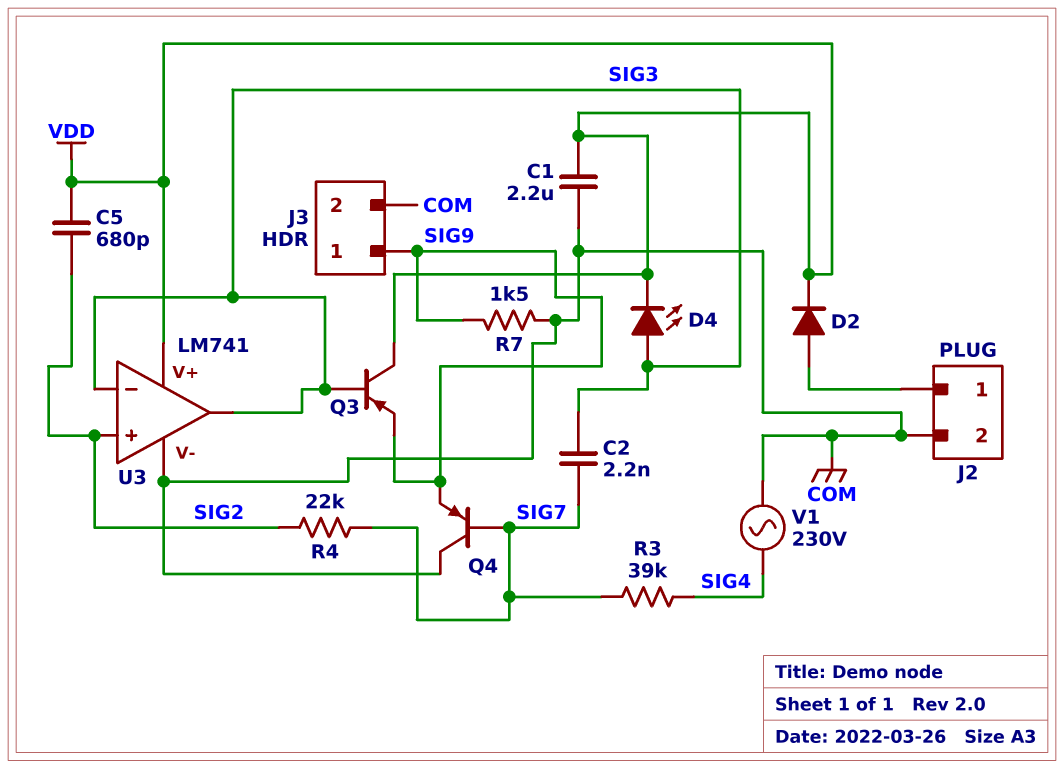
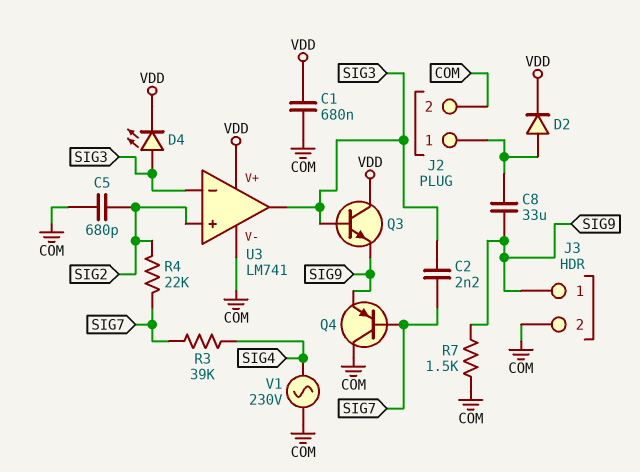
C1: 2.2uF (COM, VDD) -> 680nF (COM, VDD)
C5: 680pF (SIG2, VDD) -> 680pF (COM, SIG2)
C8: none -> 33uF (J2/1, SIG9)
Q3: PNP (B SIG3, C VDD, E SIG9) -> NPN (B SIG3, C VDD, E SIG9)

